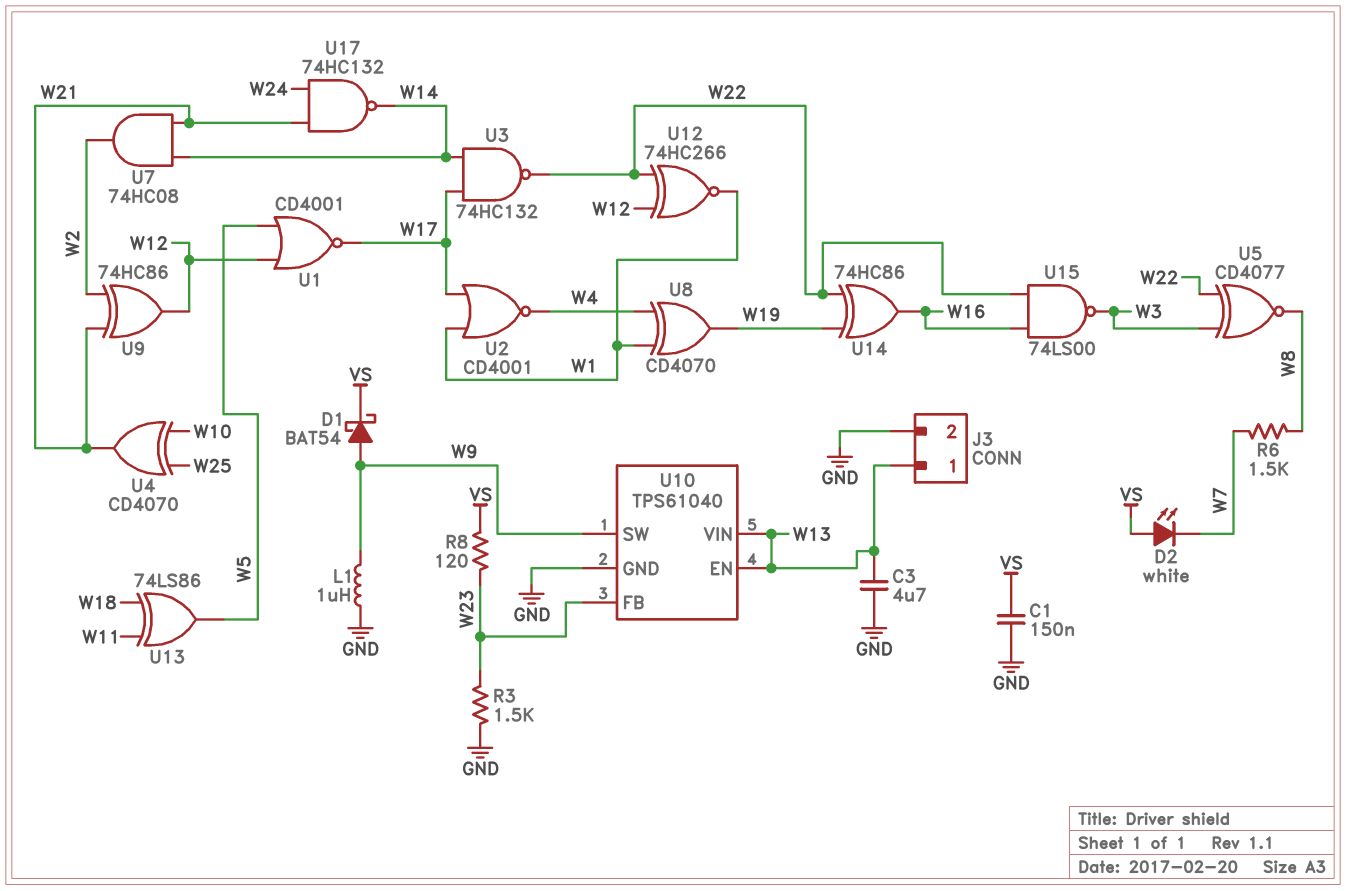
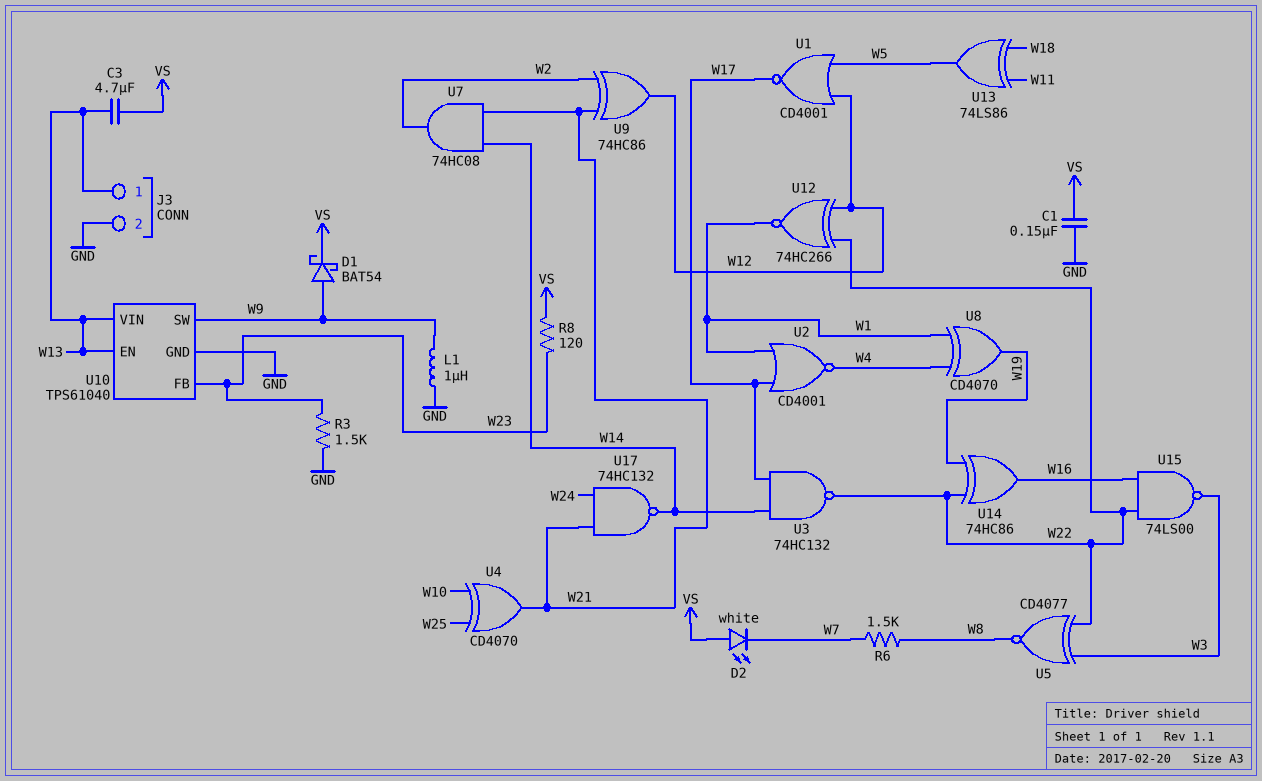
C3: 4.7uF (GND, W13) -> 4.7uF (VS, W13)

